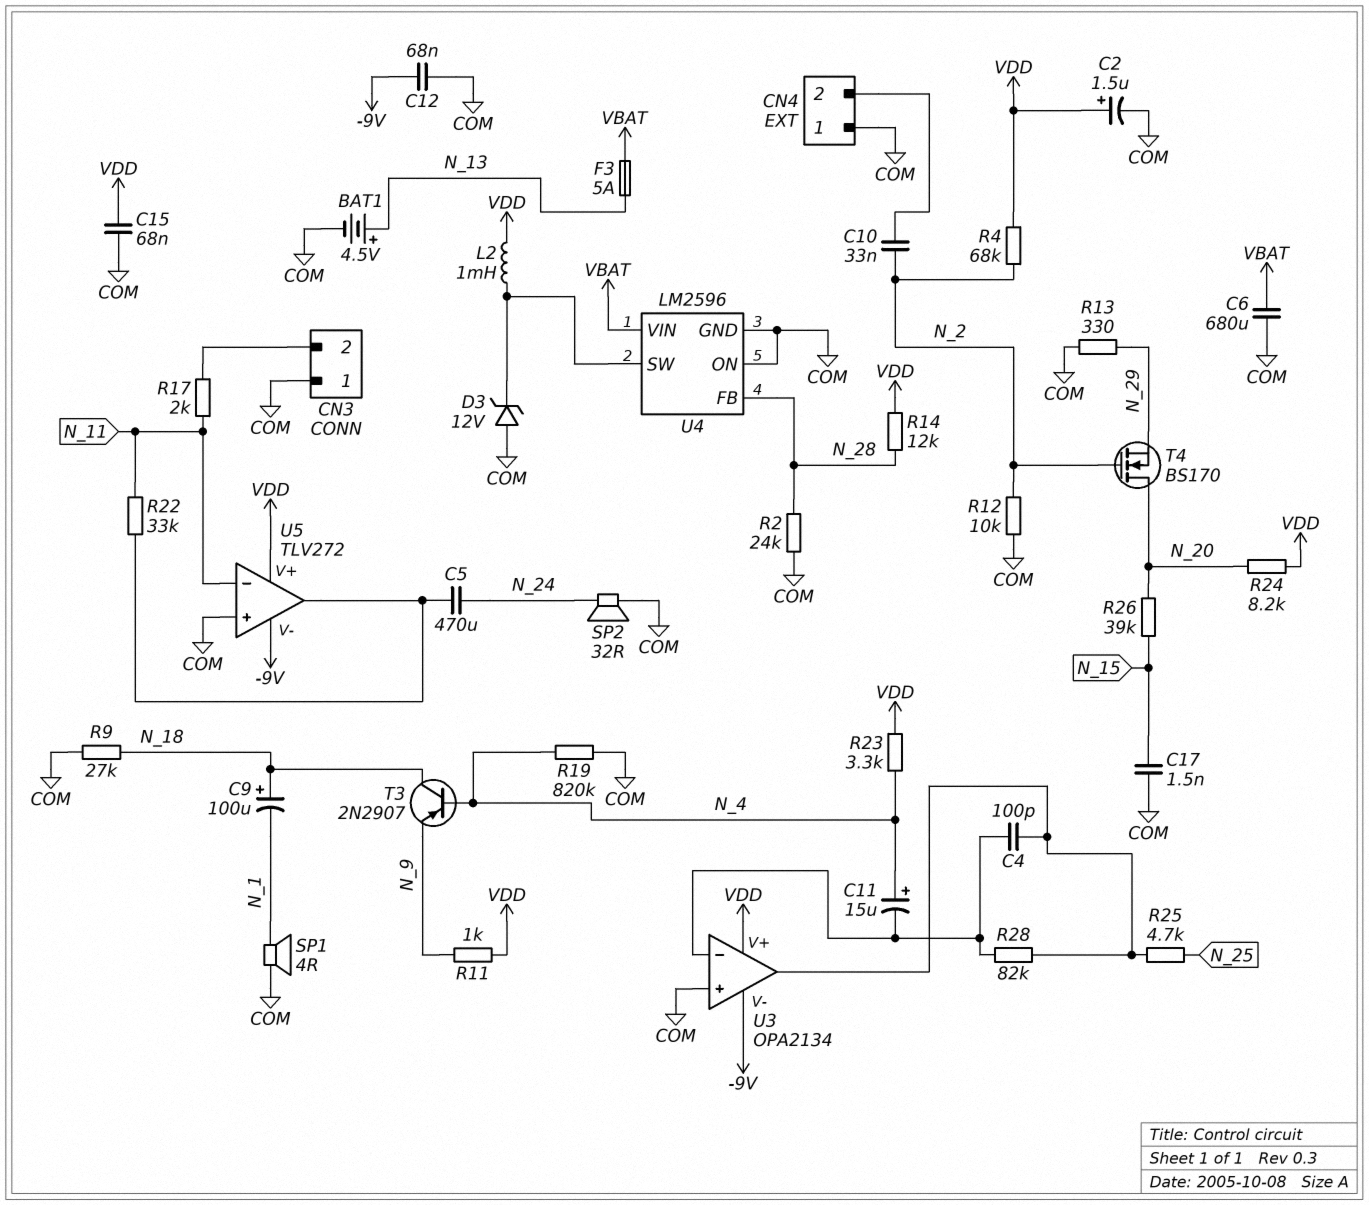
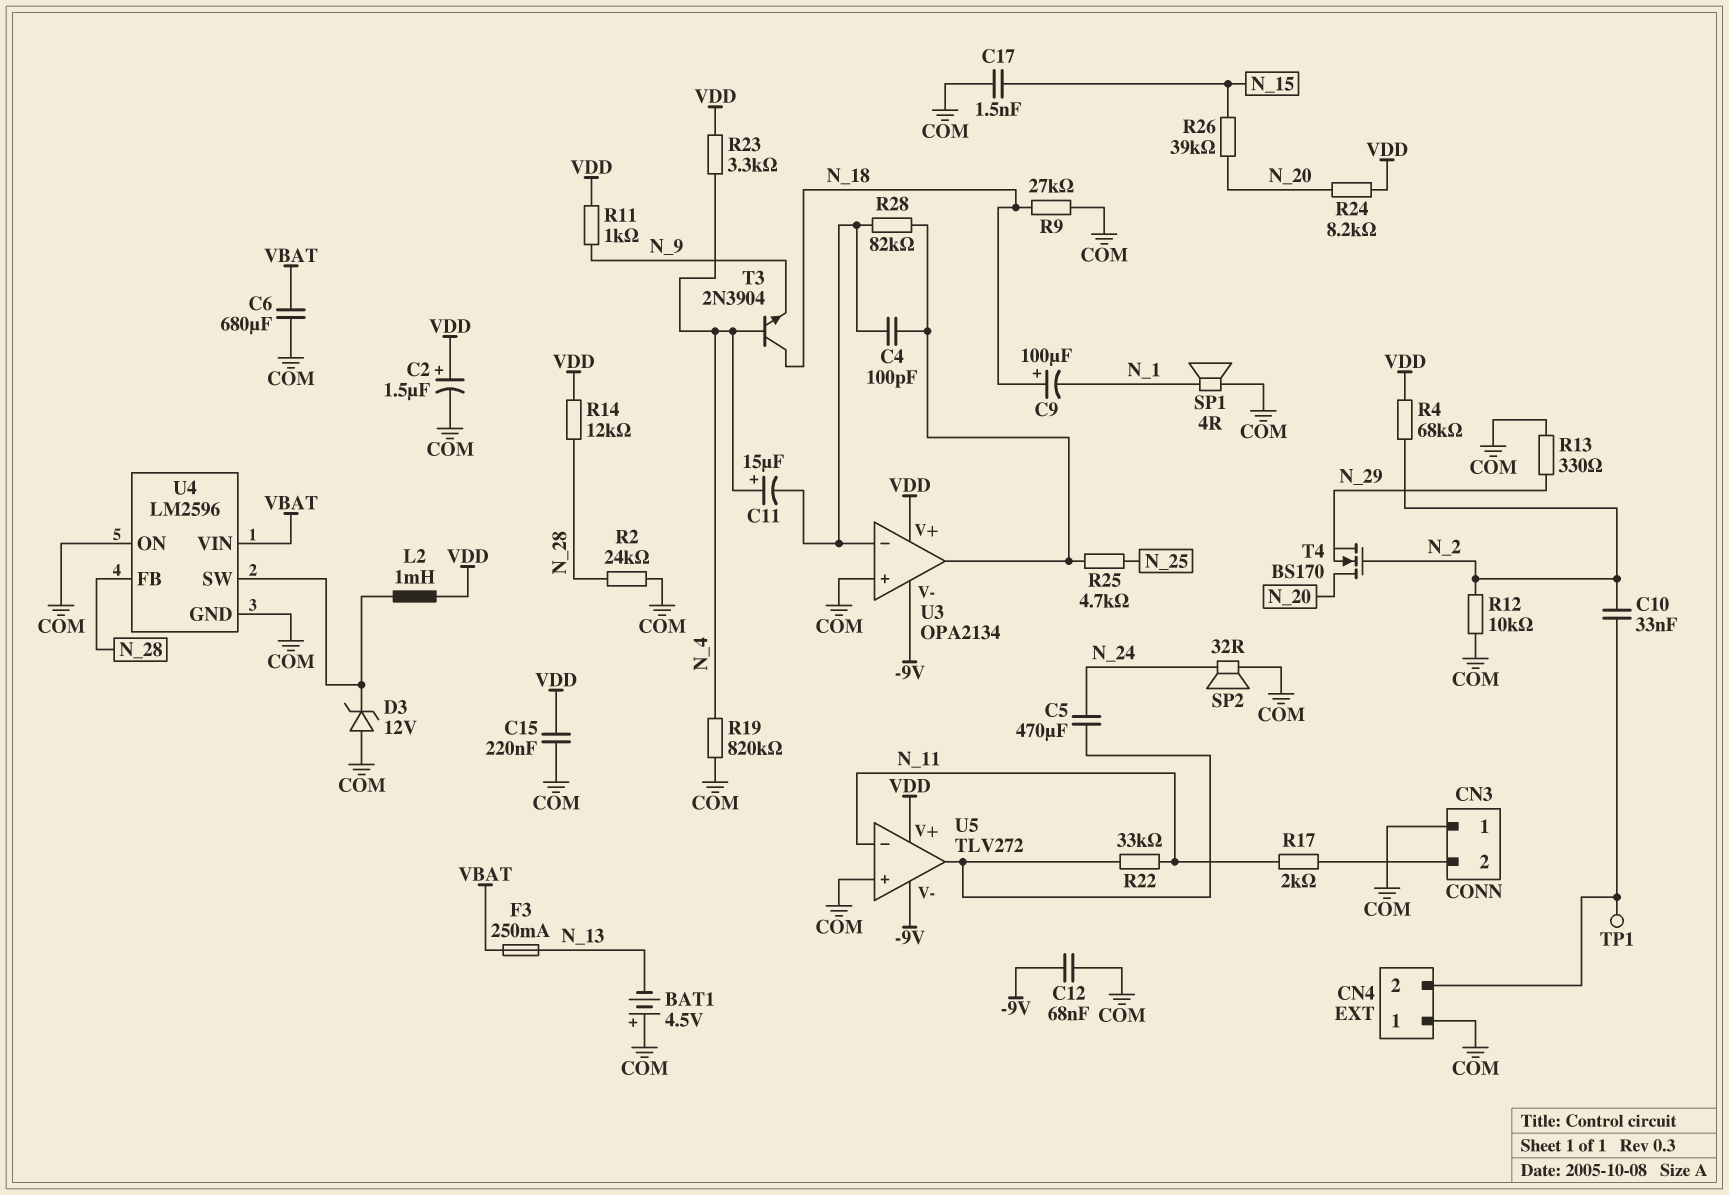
BAT1: 4.5V (plus N_13, minus COM) -> 4.5V (plus COM, minus N_13)
C15: 68nF (COM, VDD) -> 220nF (COM, VDD)
F3: 5A (N_13, VBAT) -> 250mA (N_13, VBAT)
T3: PNP 2N2907 (B N_4, C N_18, E N_9) -> NPN 2N3904 (B N_4, C N_18, E N_9)
TP1: none -> test point (CN4/2)

